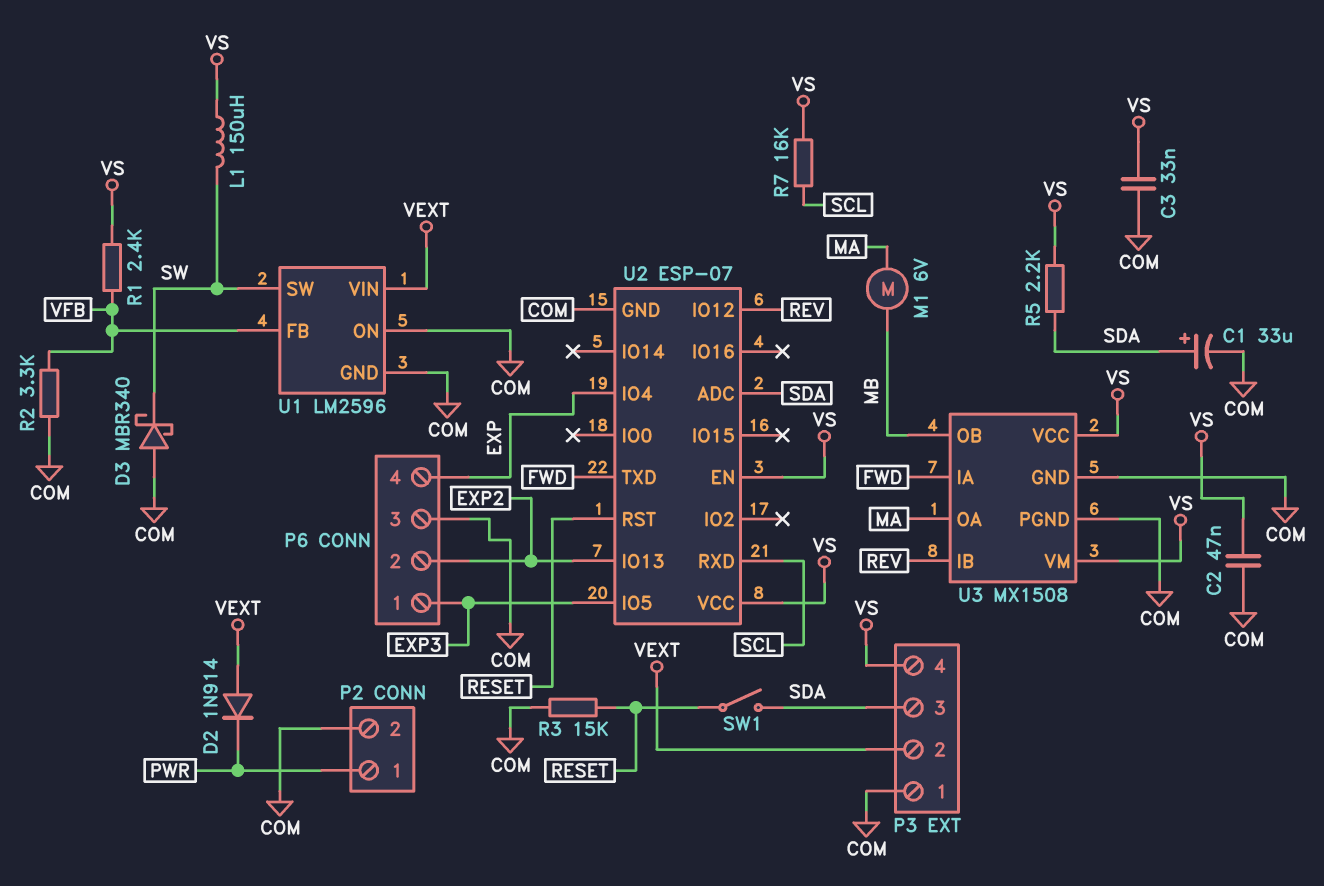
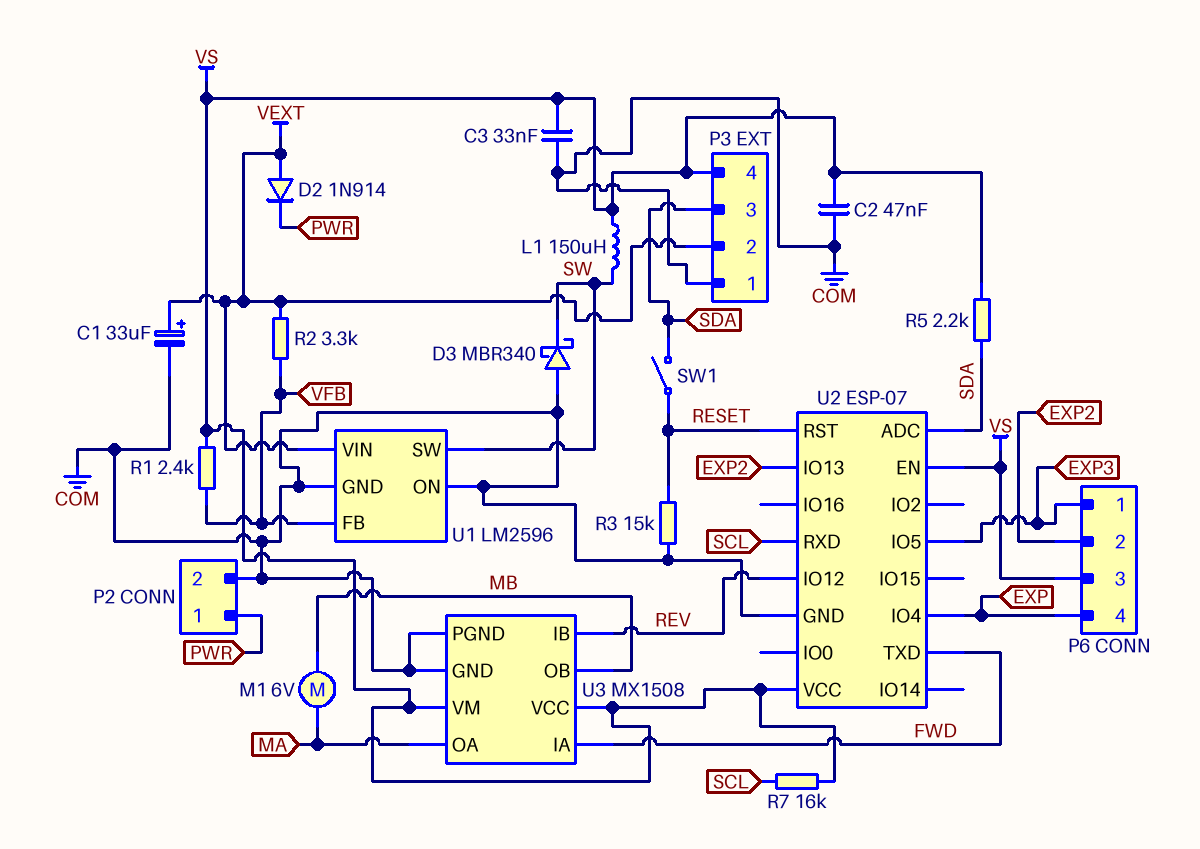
C1: 33uF (plus SDA, minus COM) -> 33uF (plus VEXT, minus COM)
P6 pin 3: COM -> VS
R2: 3.3k (COM, VFB) -> 3.3k (VEXT, VFB)

